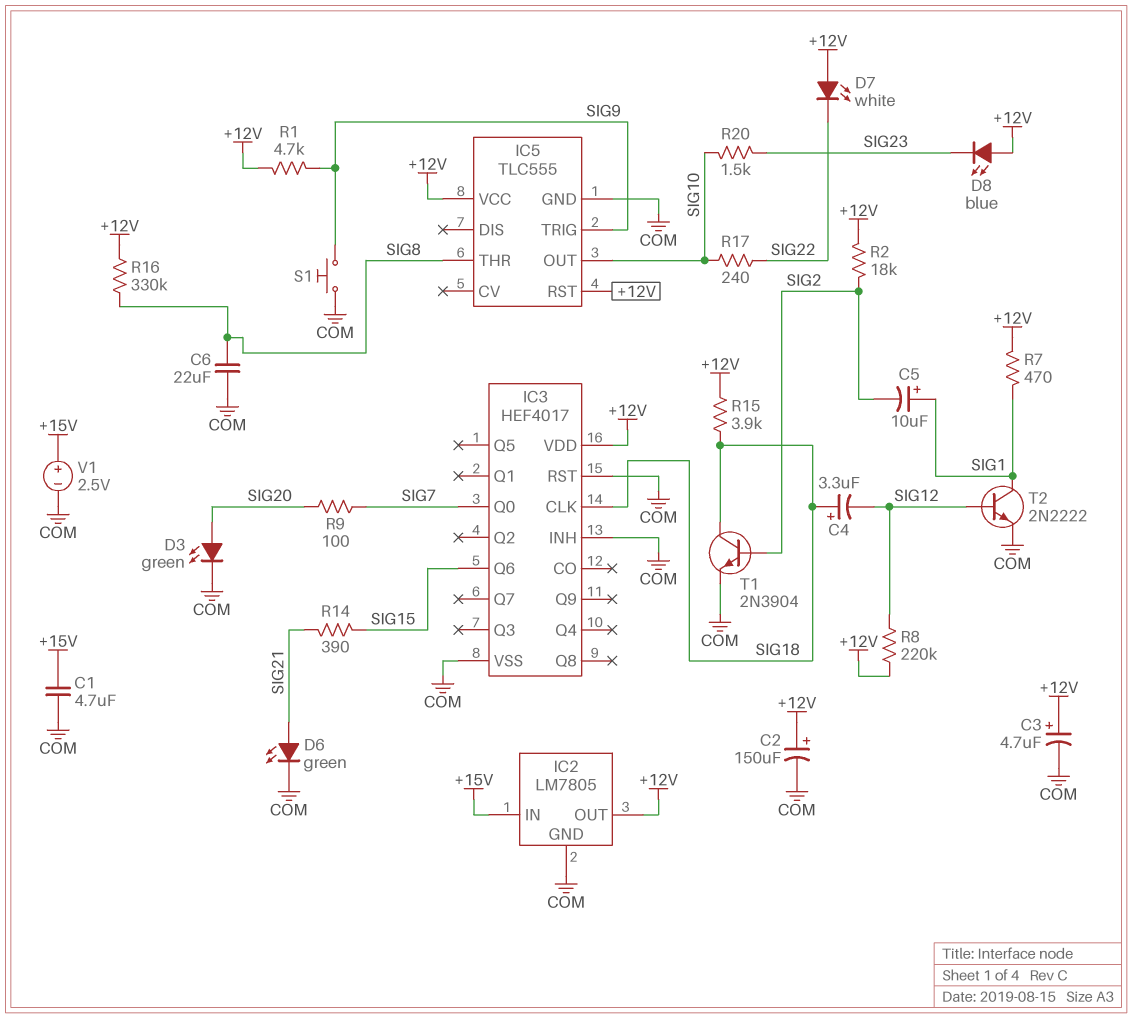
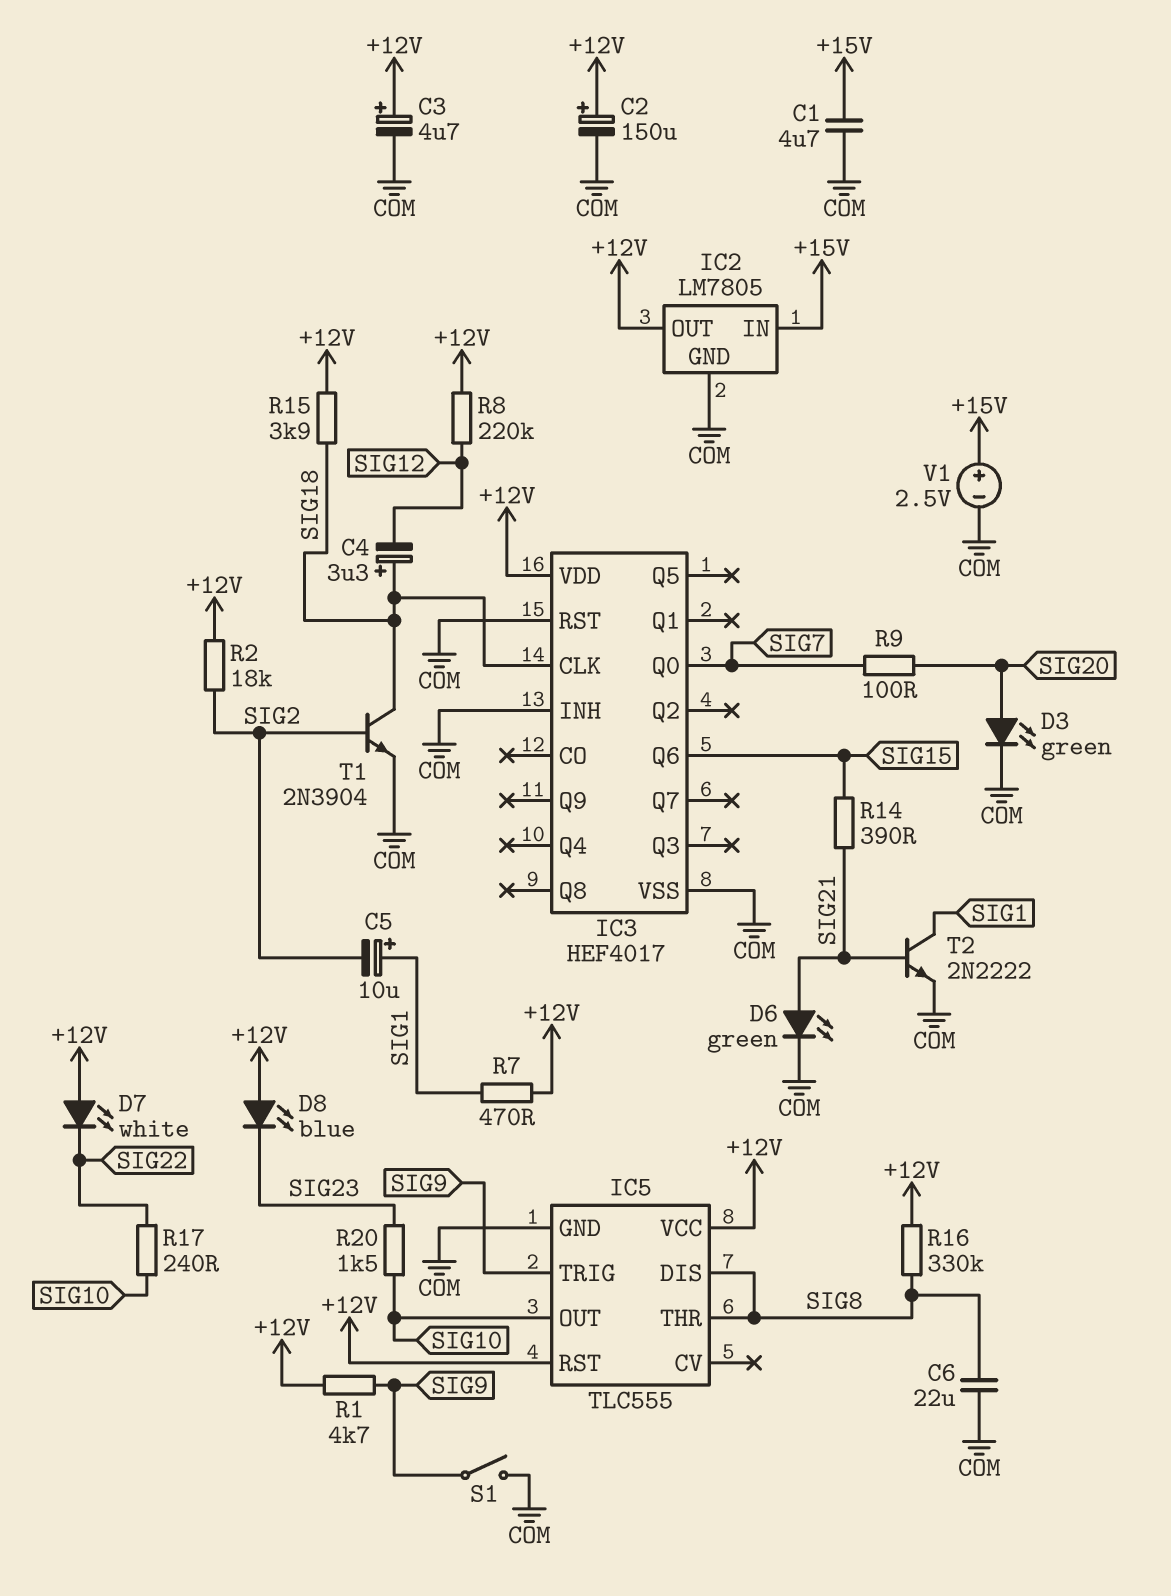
IC5 pin DIS: none -> SIG8
S1: button (COM, SIG9) -> switch (COM, SIG9)
T2: NPN 2N2222 (B SIG12, C SIG1, E COM) -> NPN 2N2222 (B SIG21, C SIG1, E COM)

